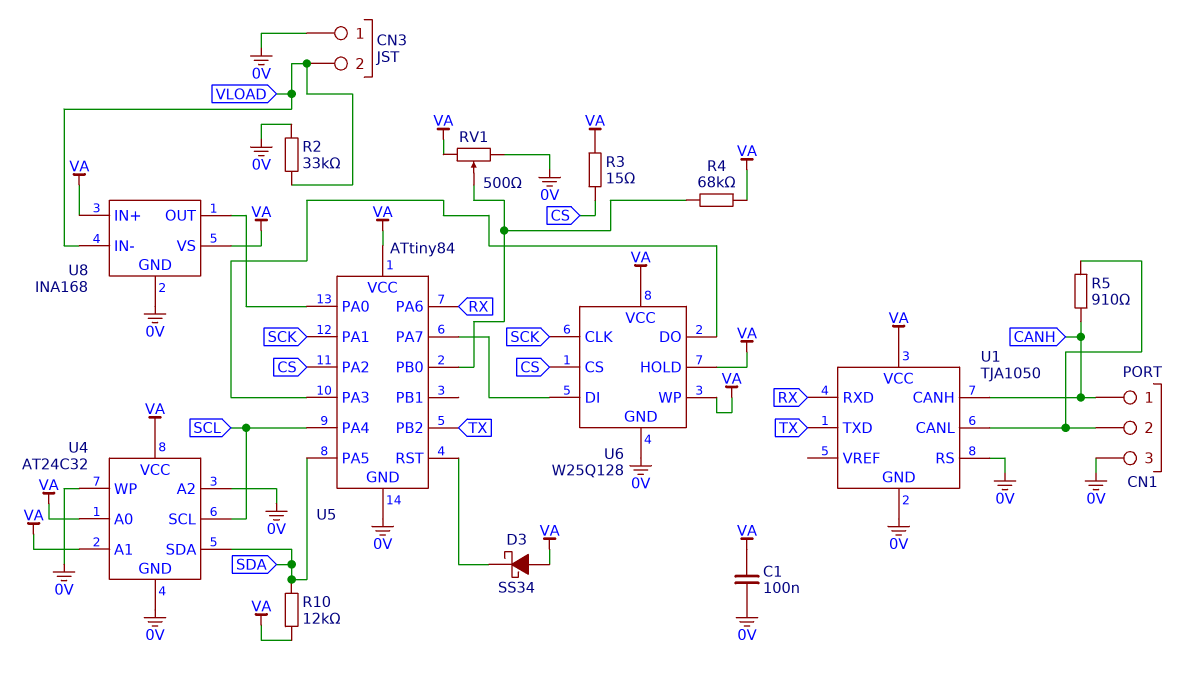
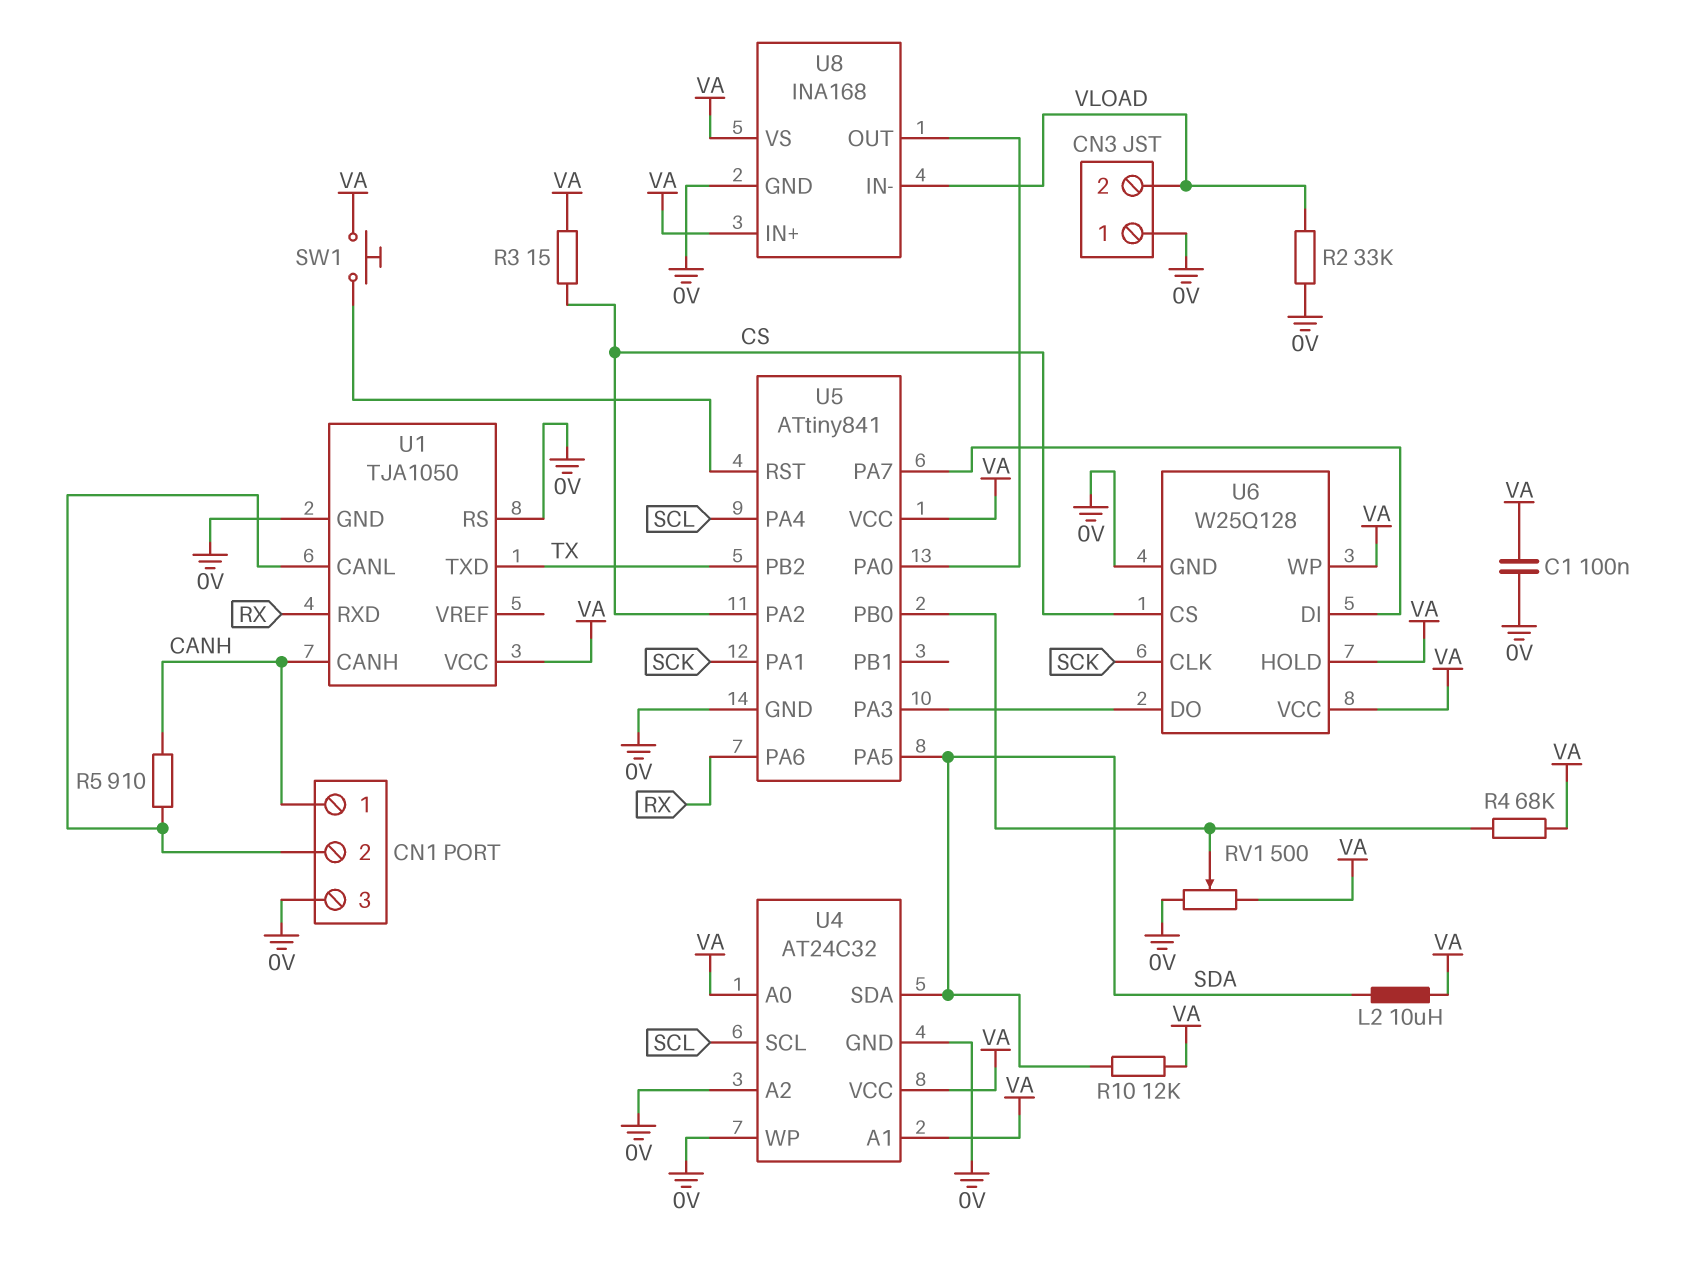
D3: schottky SS34 (A VA, K U5/RST) -> none
L2: none -> 10uH (SDA, VA)
SW1: none -> button (U5/RST, VA)
U5: ATtiny84 -> ATtiny841

